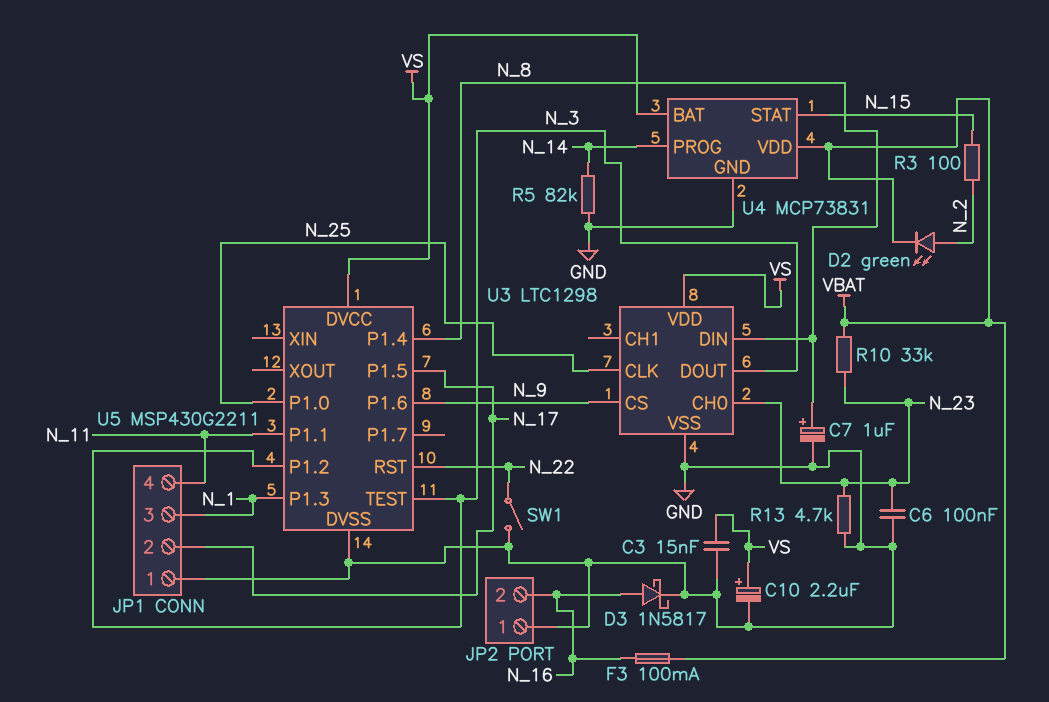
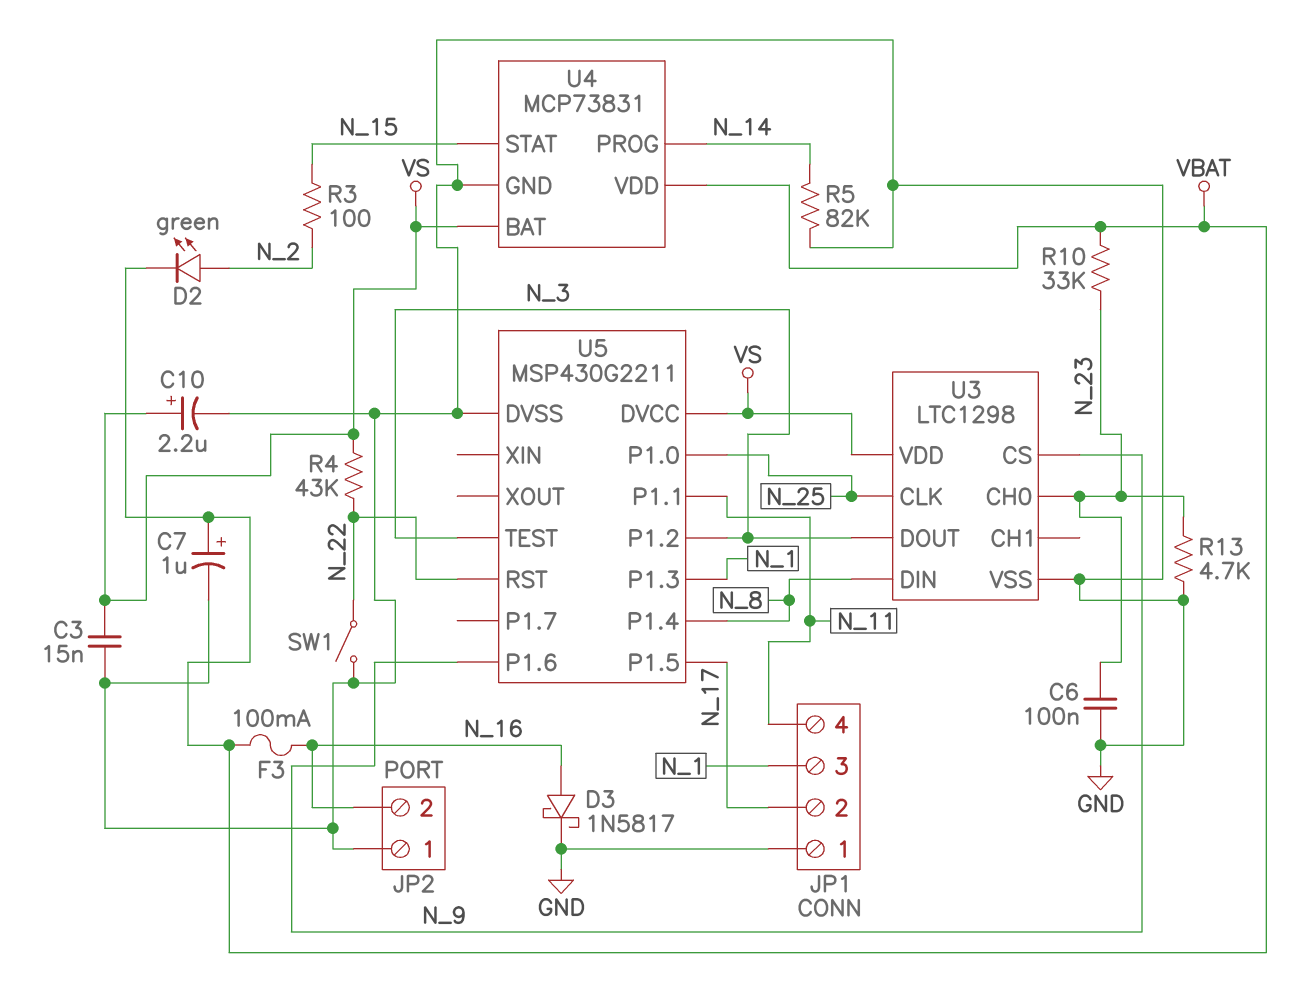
C7: 1uF (plus N_8, minus GND) -> 1uF (plus VBAT, minus GND)
R4: none -> 43k (N_22, VS)

